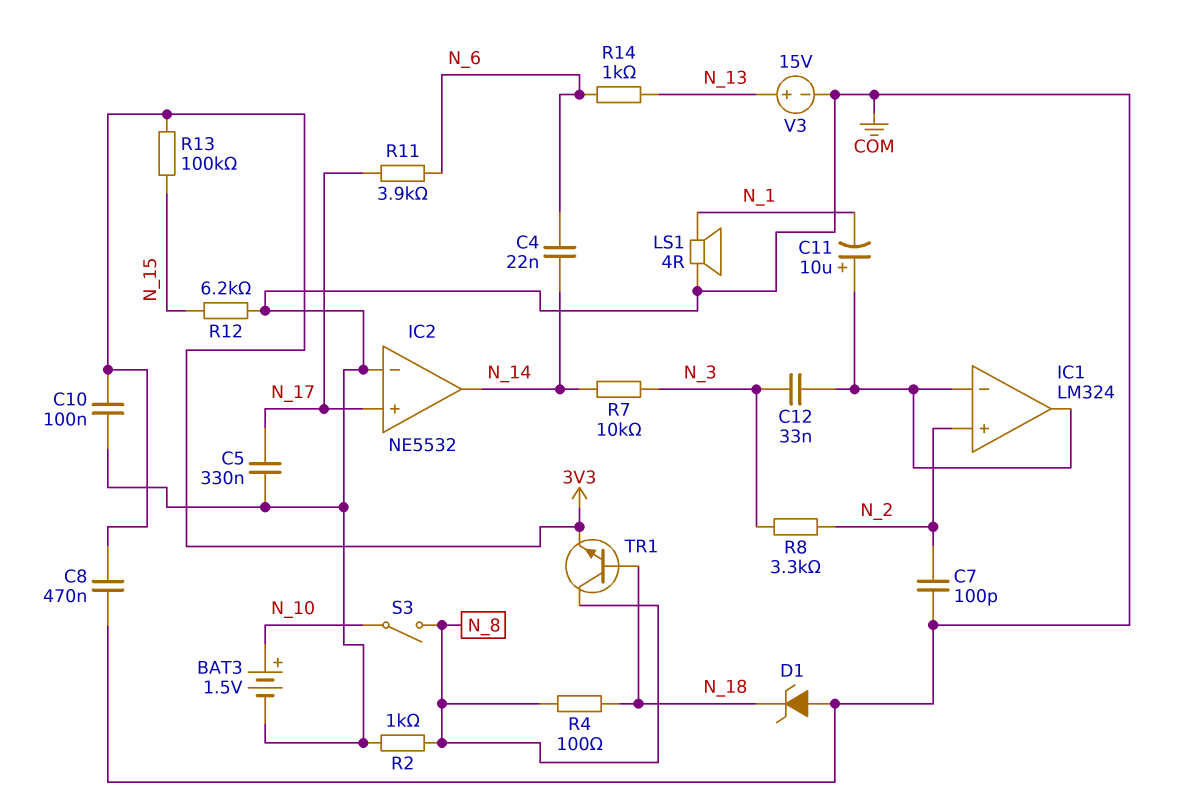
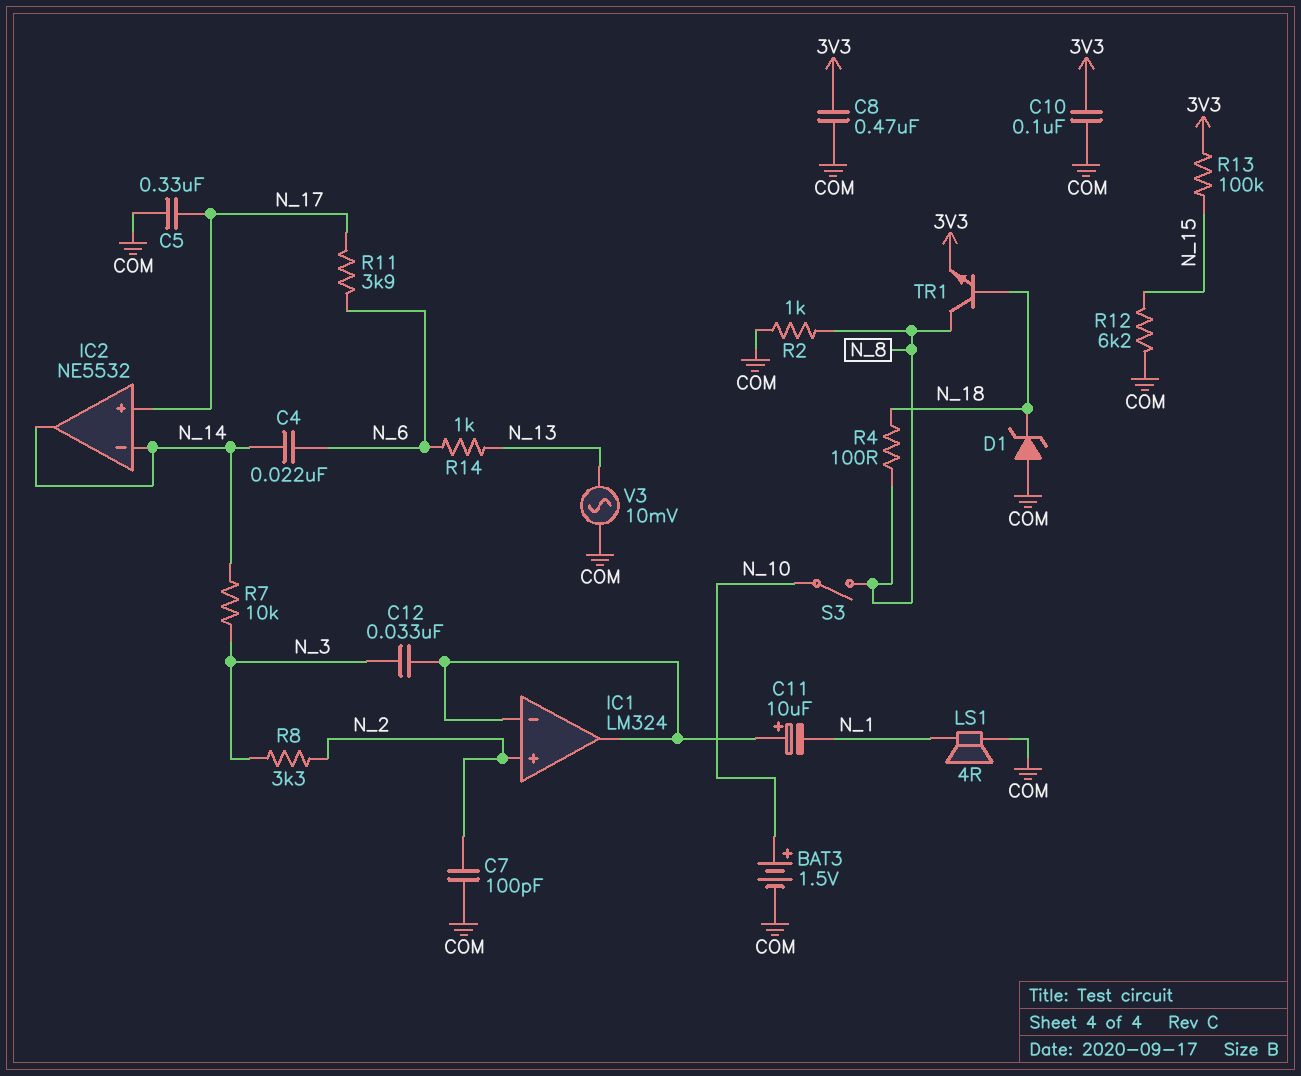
IC2 pin in-: COM -> N_14
V3: 15V (plus N_13, minus COM) -> AC 10mV (COM, N_13)

